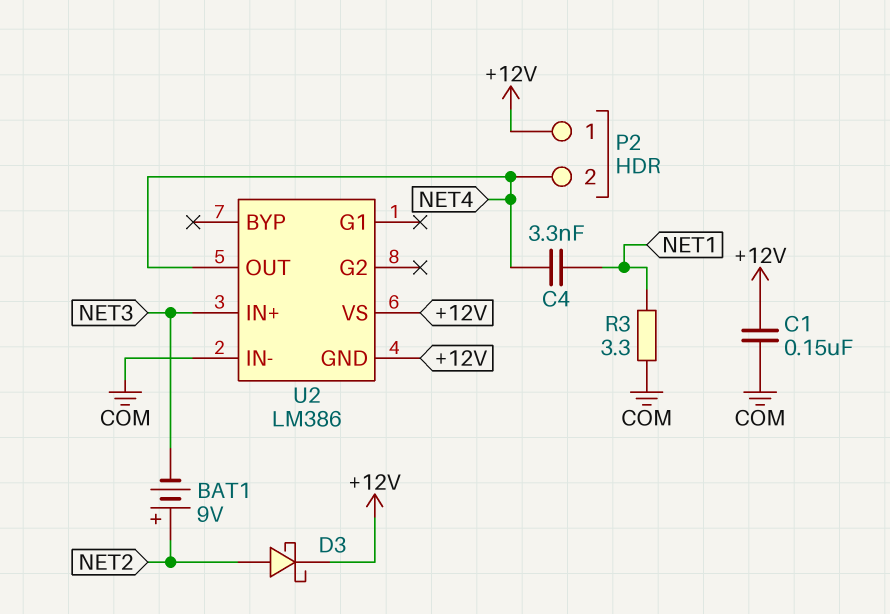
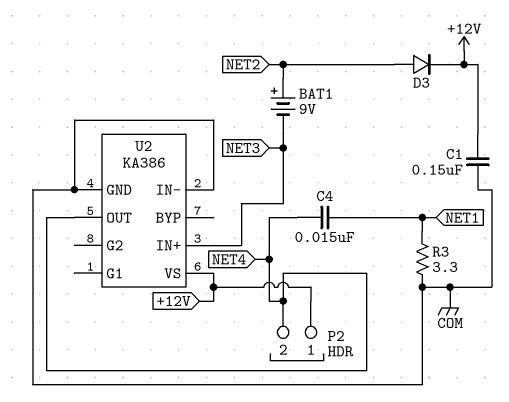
C4: 3.3nF (NET1, NET4) -> 15nF (NET1, NET4)
D3: schottky (A NET2, K +12V) -> diode (A NET2, K +12V)
U2: LM386 -> KA386
U2 pin GND: +12V -> COM

